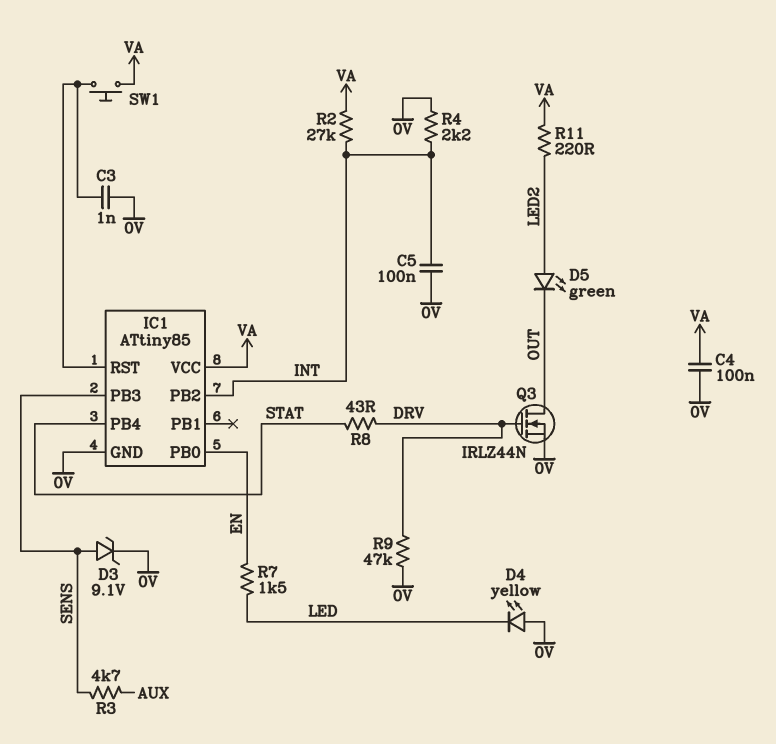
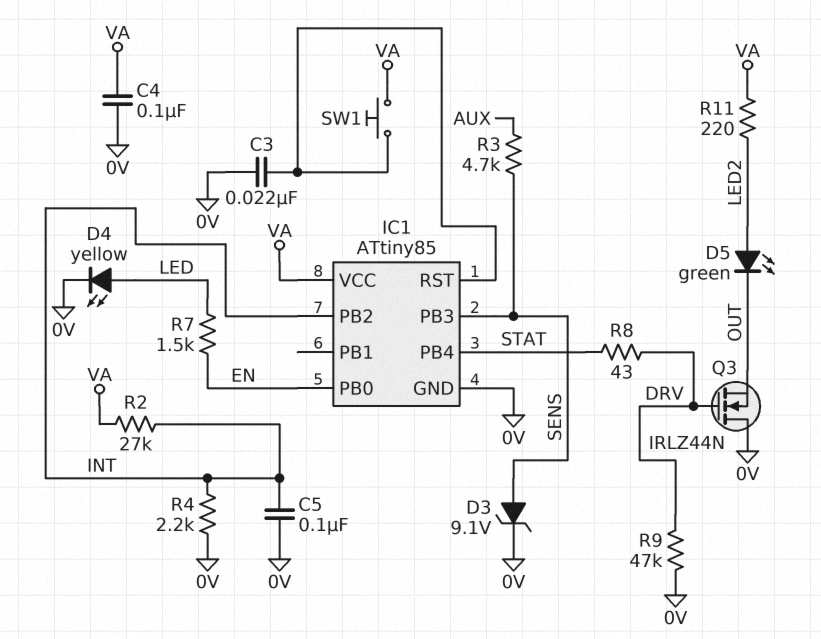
C3: 1nF (0V, IC1/RST) -> 22nF (0V, IC1/RST)
D4: LED yellow (A 0V, K LED) -> LED yellow (A LED, K 0V)
Q3: NMOS IRLZ44N (G DRV, D OUT, S 0V) -> NMOS IRLZ44N (G DRV, D 0V, S OUT)

